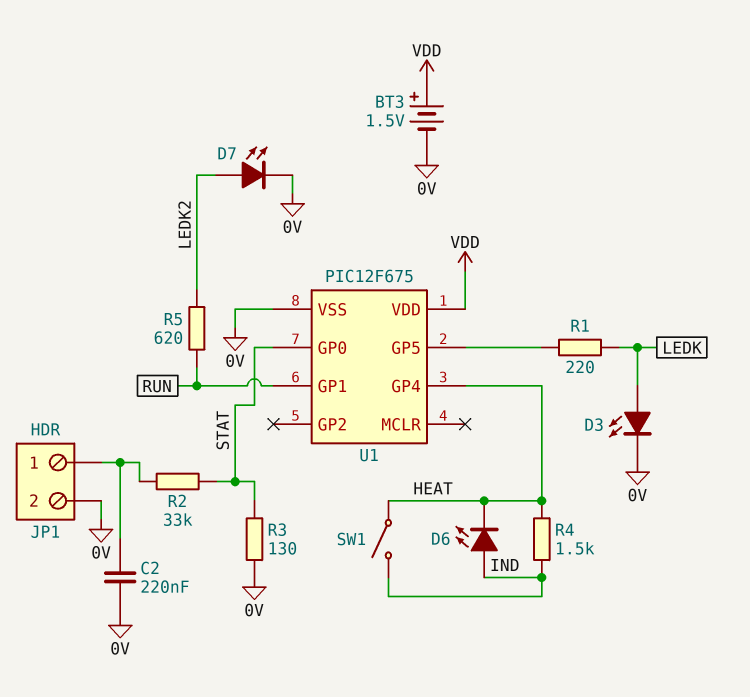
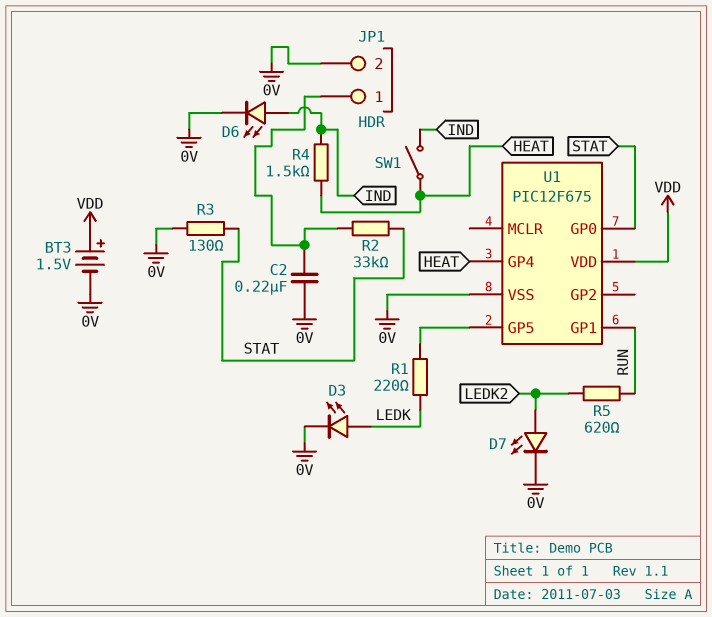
D6: LED (A IND, K HEAT) -> LED (A IND, K 0V)

